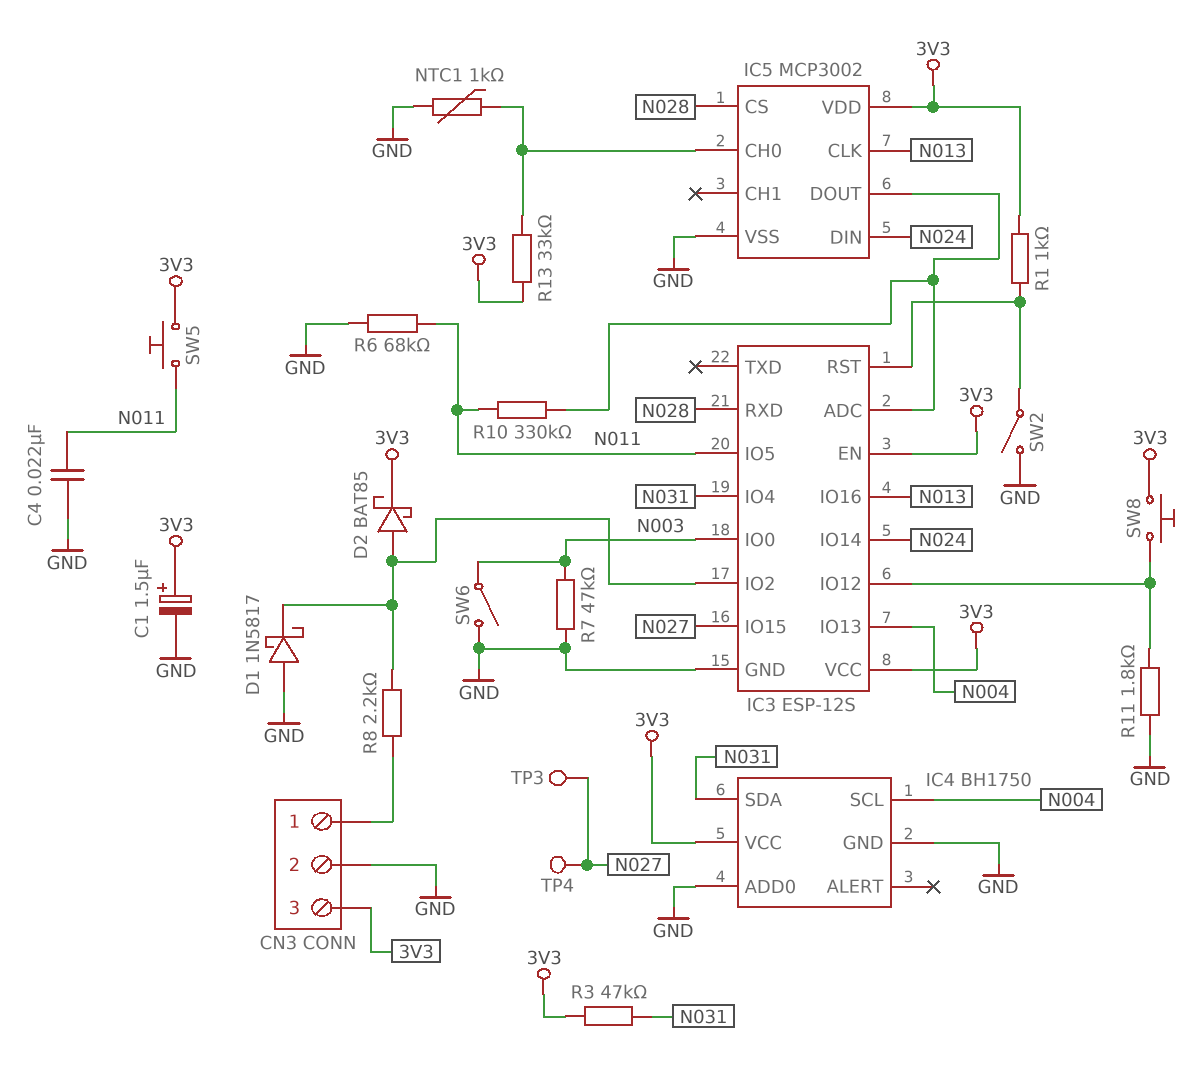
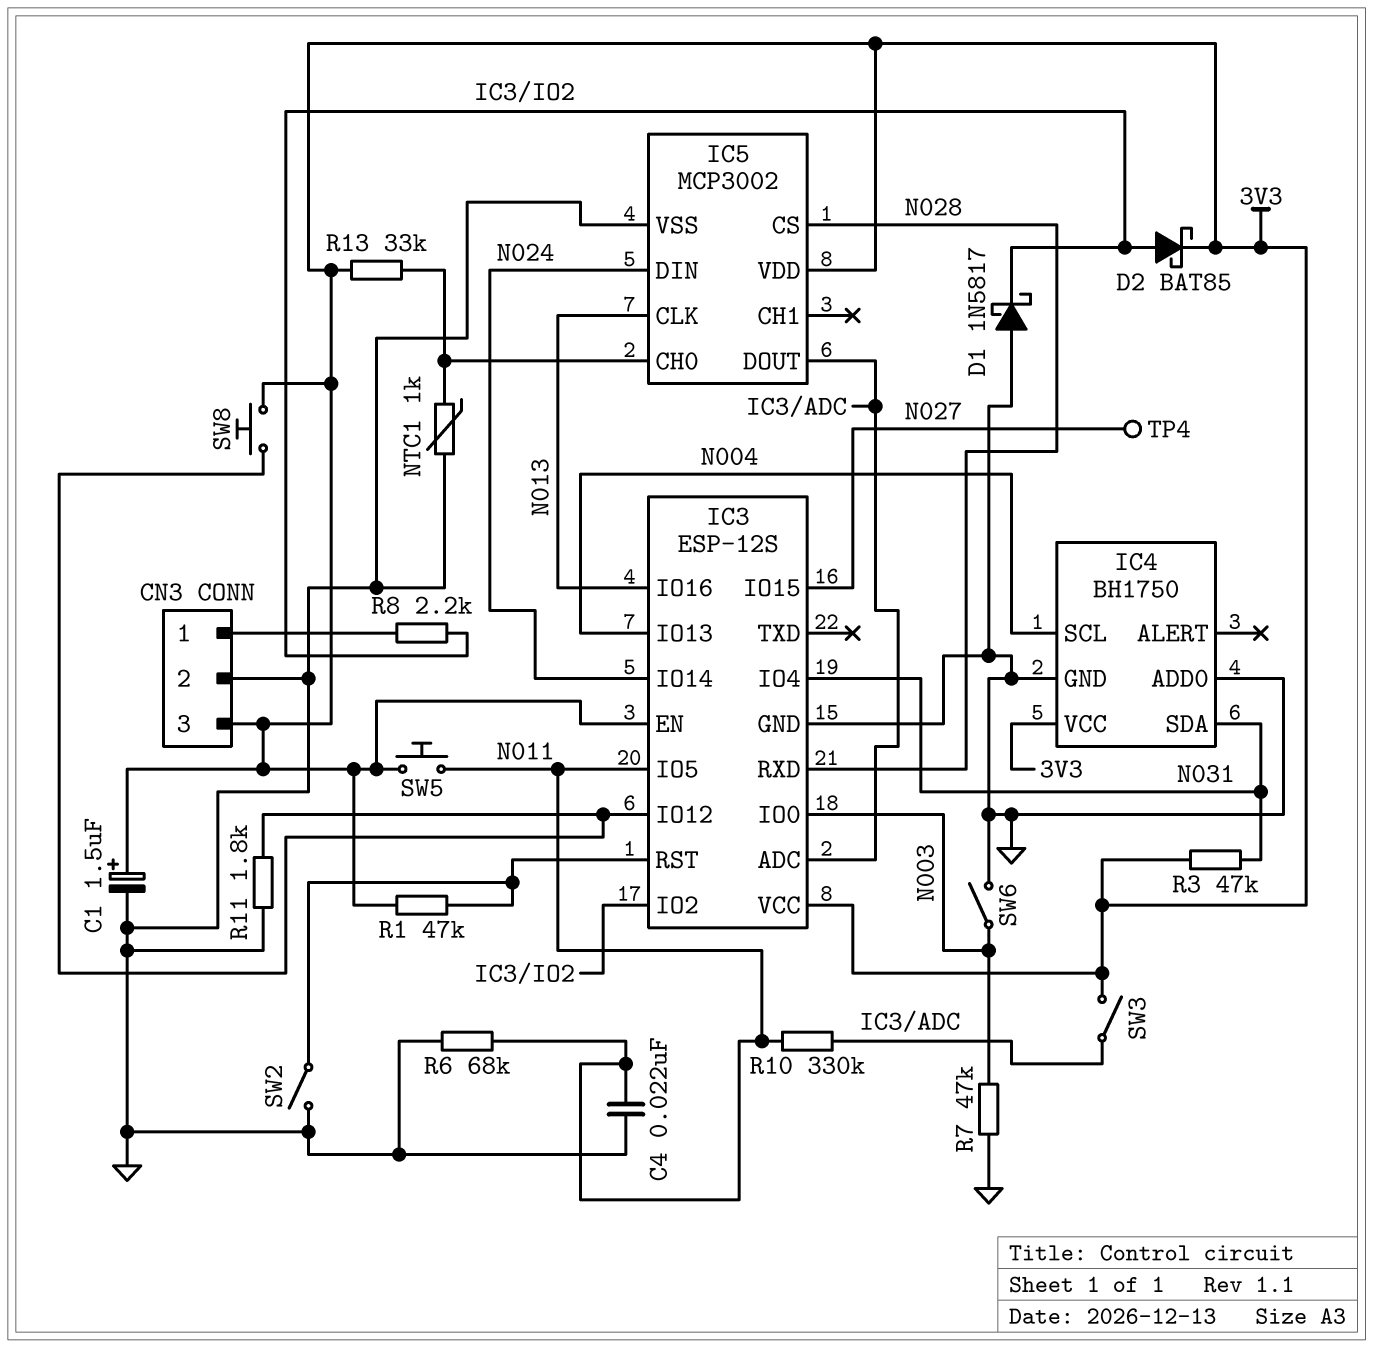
R1: 1k (3V3, IC3/RST) -> 47k (3V3, IC3/RST)
SW3: none -> switch (3V3, IC3/ADC)
TP3: test point (N027) -> none

